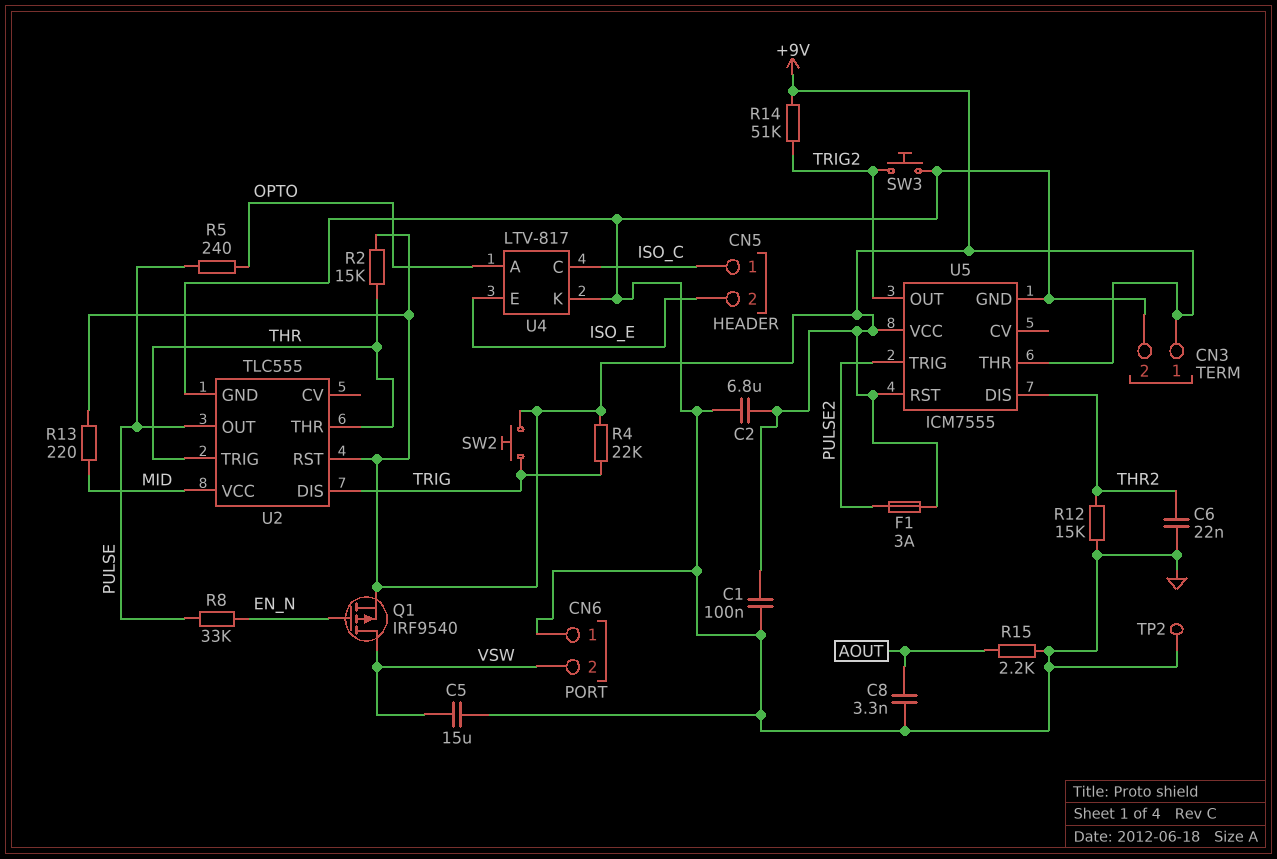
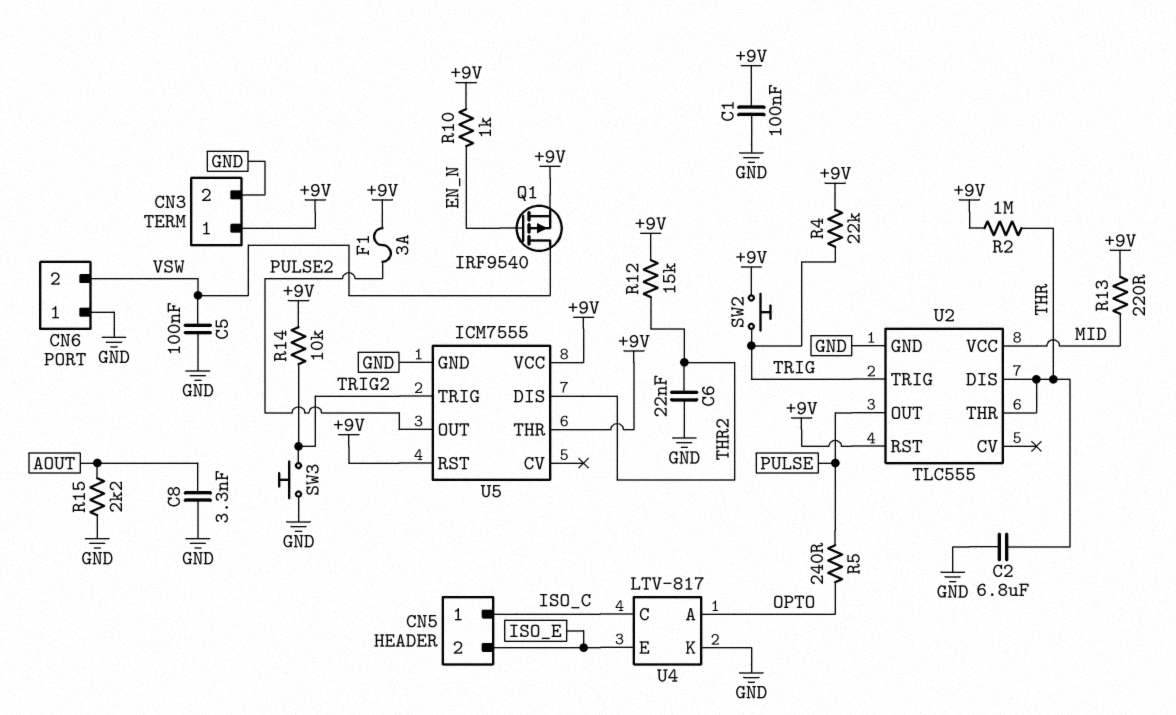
C2: 6.8uF (+9V, GND) -> 6.8uF (GND, THR)
C5: 15uF (GND, VSW) -> 100nF (GND, VSW)
R2: 15k (+9V, THR) -> 1M (+9V, THR)
R8: 33k (EN_N, PULSE) -> none
R10: none -> 1k (+9V, EN_N)
R12: 15k (GND, THR2) -> 15k (+9V, THR2)
R14: 51k (+9V, TRIG2) -> 10k (+9V, TRIG2)
TP2: test point (GND) -> none
U2 pin DIS: TRIG -> THR
U2 pin TRIG: THR -> TRIG
U5 pin OUT: TRIG2 -> PULSE2
U5 pin TRIG: PULSE2 -> TRIG2

